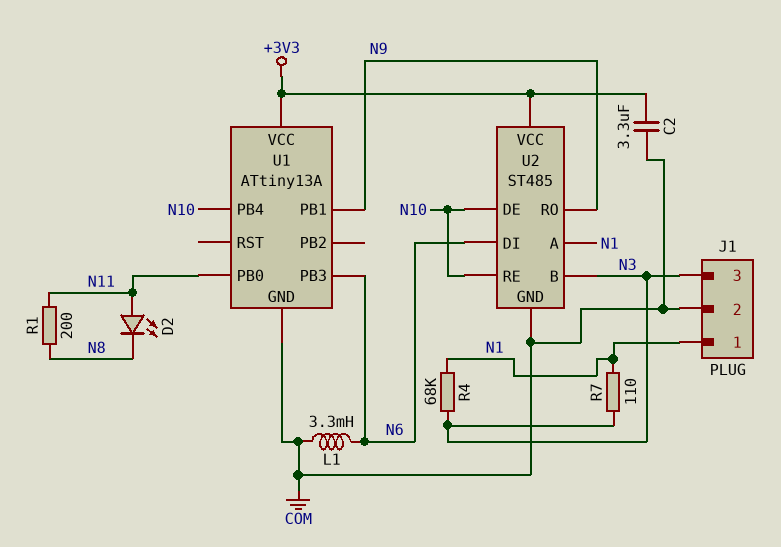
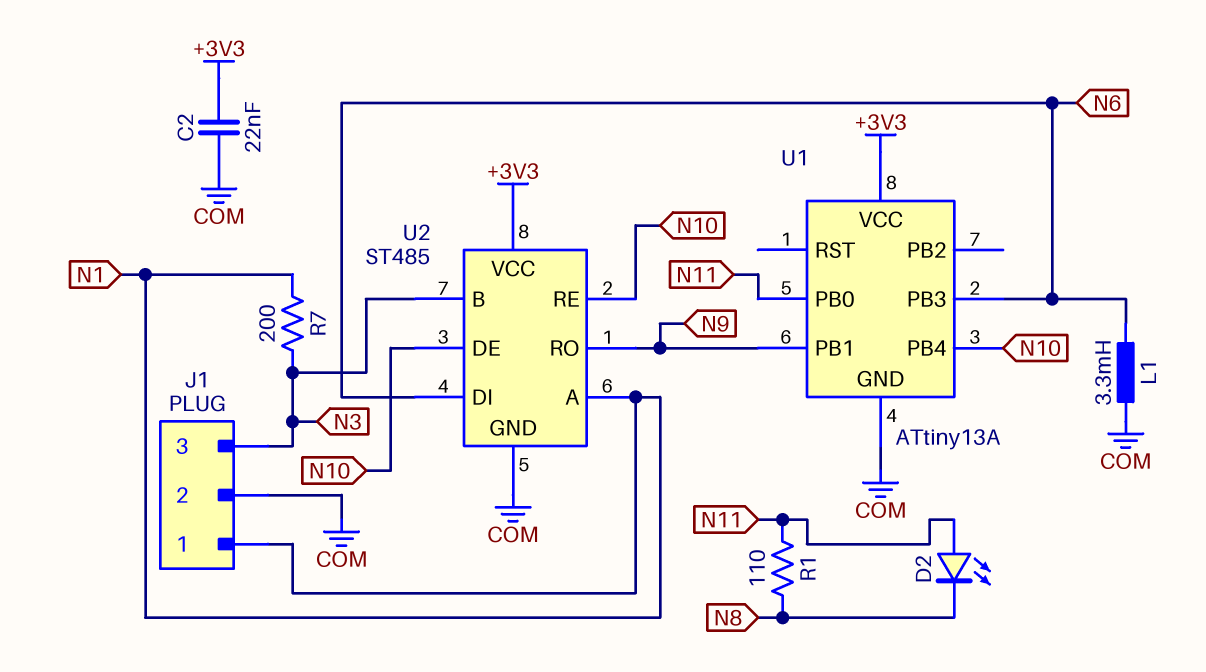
C2: 3.3uF (+3V3, COM) -> 22nF (+3V3, COM)
R1: 200 (N8, N11) -> 110 (N8, N11)
R4: 68k (N1, N3) -> none
R7: 110 (N1, N3) -> 200 (N1, N3)

